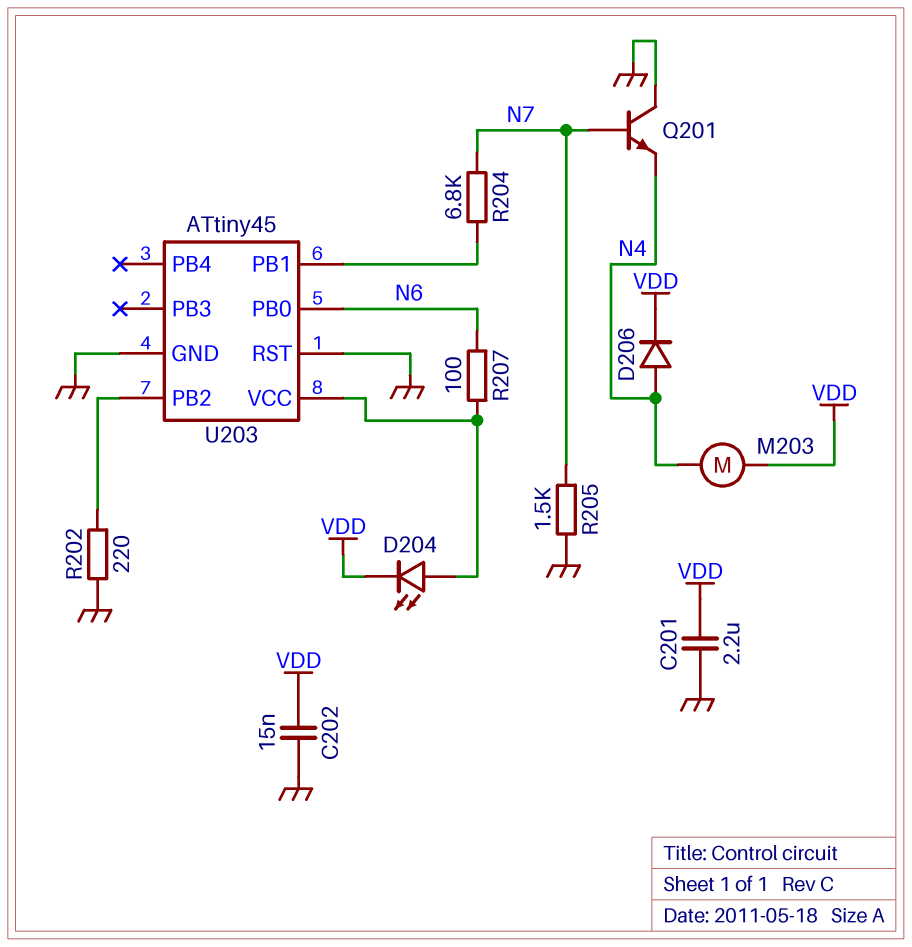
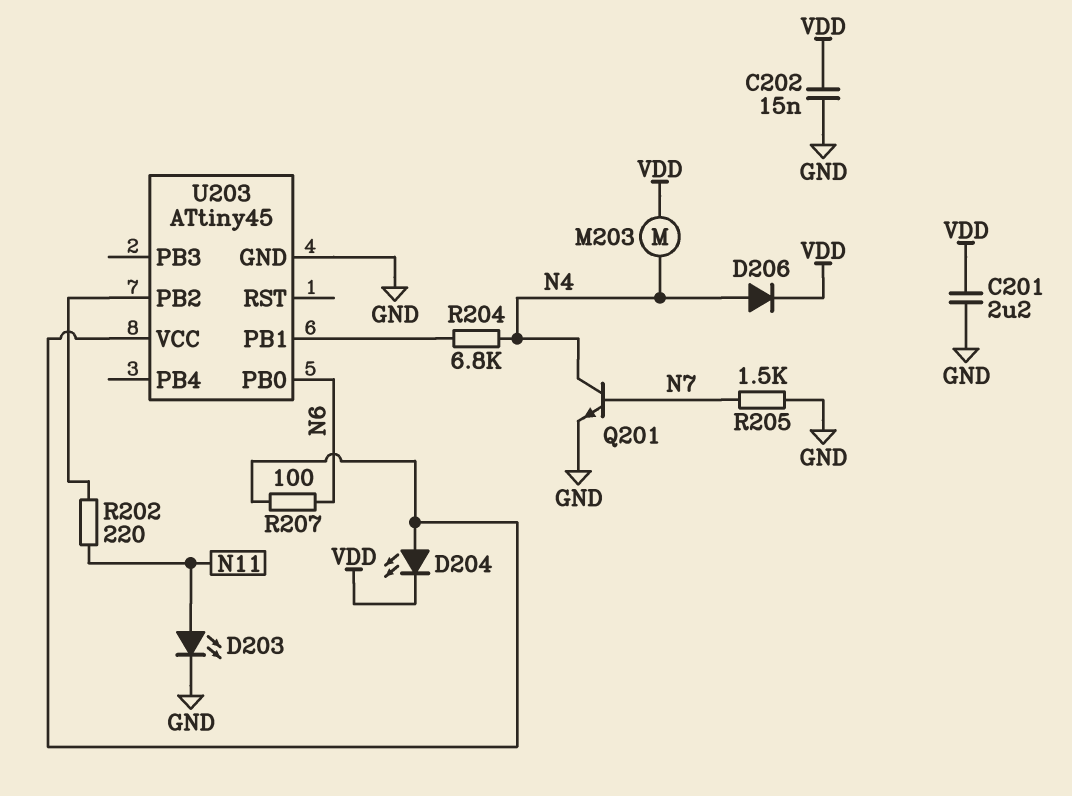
D203: none -> LED (A N11, K GND)
Q201: NPN (B N7, C GND, E N4) -> NPN (B N7, C N4, E GND)
R202: 220 (GND, U203/PB2) -> 220 (N11, U203/PB2)
R204: 6.8k (N7, U203/PB1) -> 6.8k (N4, U203/PB1)
U203 pin RST: GND -> none

